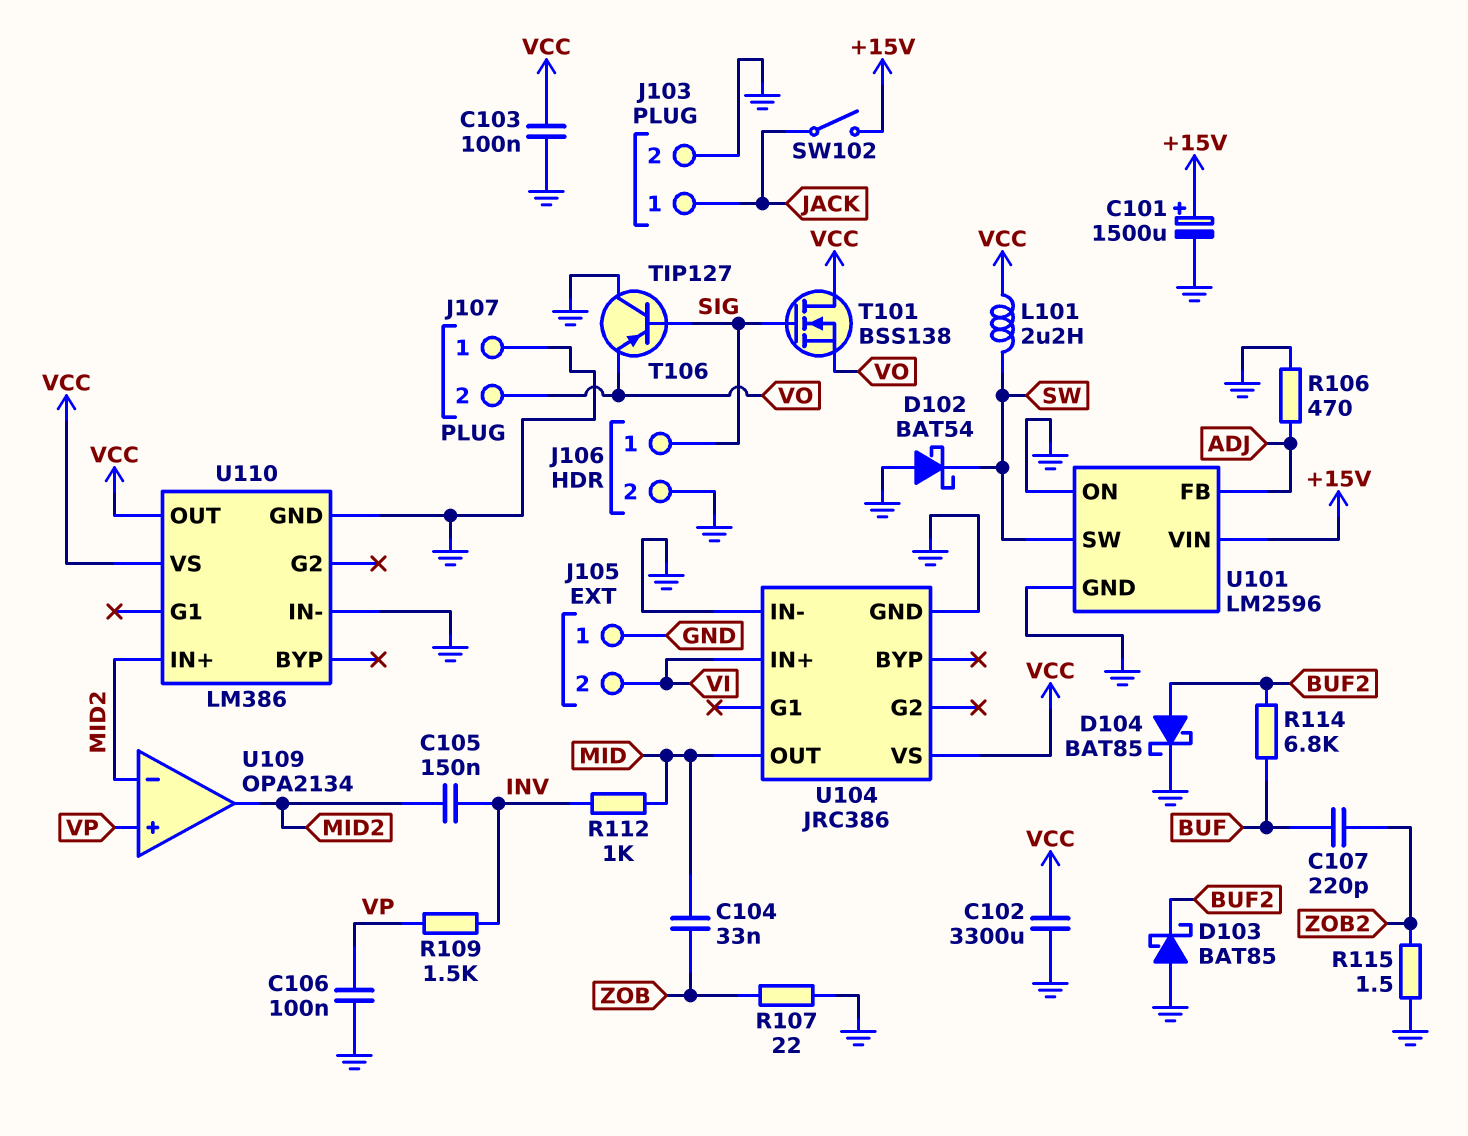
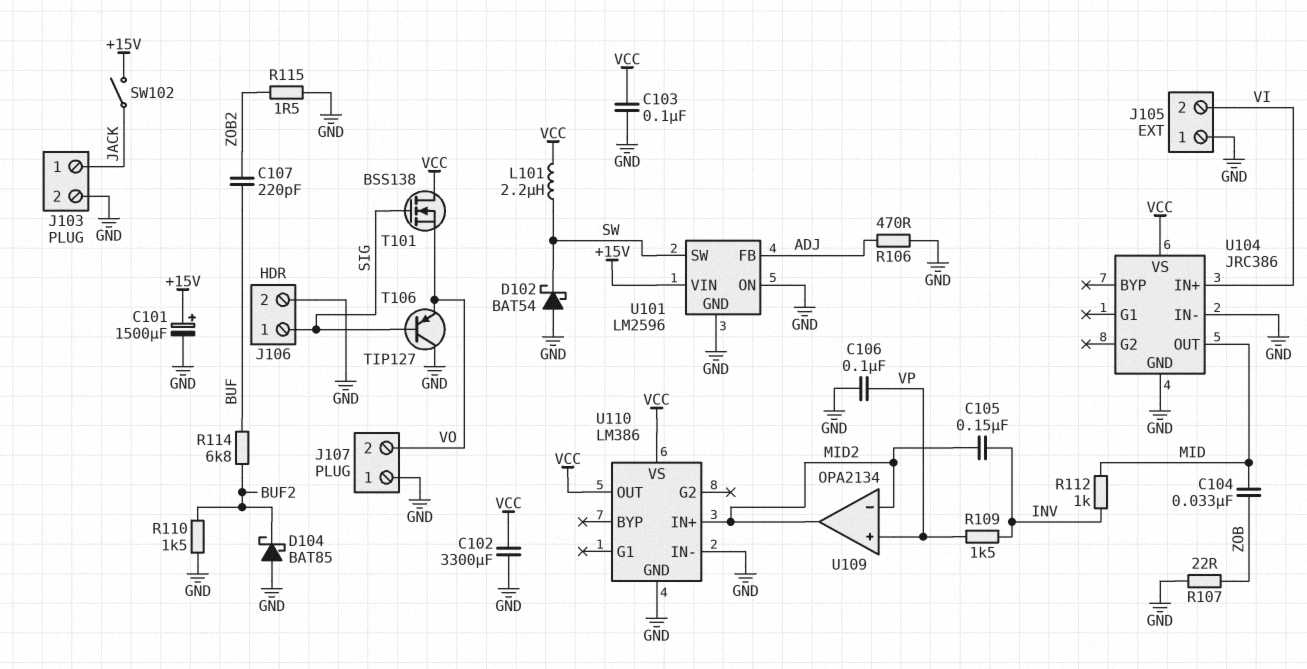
D103: schottky BAT85 (A GND, K BUF2) -> none
D104: schottky BAT85 (A BUF2, K GND) -> schottky BAT85 (A GND, K BUF2)
R110: none -> 1.5k (BUF2, GND)

